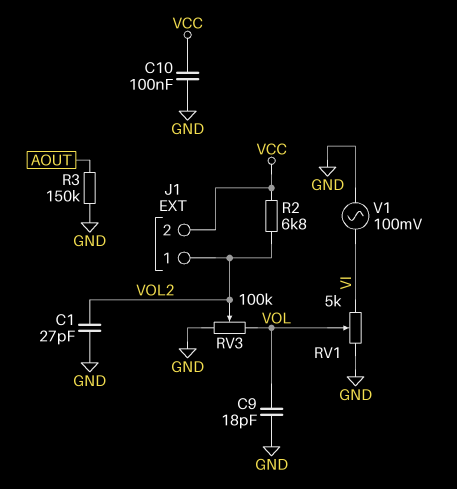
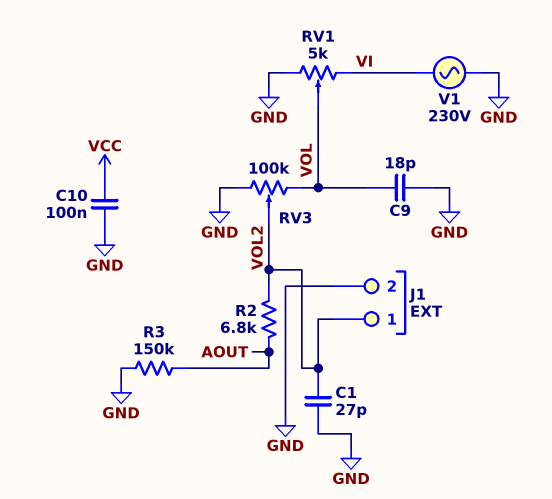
J1 pin 2: VCC -> GND
R2: 6.8k (VCC, VOL2) -> 6.8k (AOUT, VOL2)
V1: AC 100mV (GND, VI) -> AC 230V (GND, VI)

